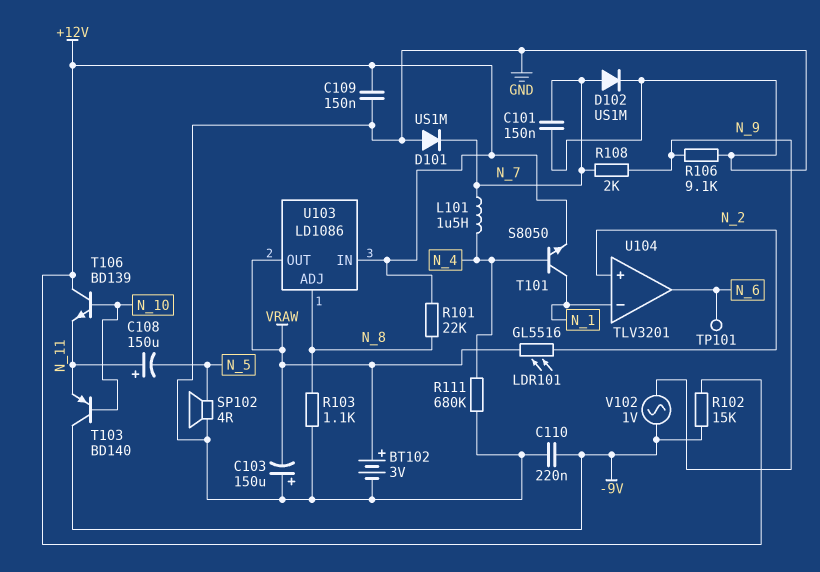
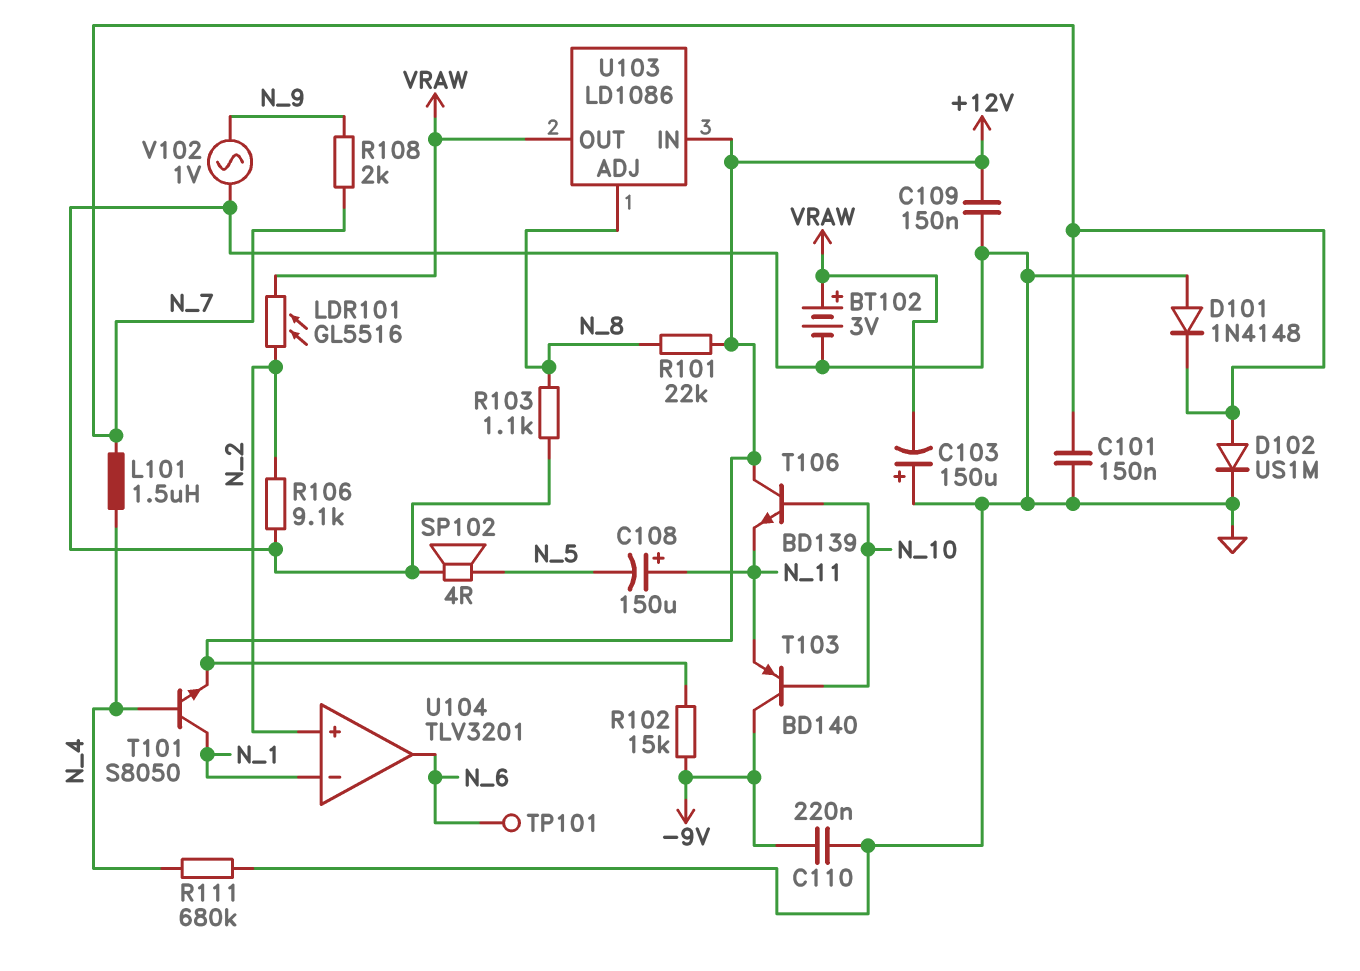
D101: diode US1M (A GND, K N_7) -> diode 1N4148 (A GND, K N_7)
R106: 9.1k (GND, N_9) -> 9.1k (GND, N_2)
V102: AC 1V (-9V, N_9) -> AC 1V (GND, N_9)

